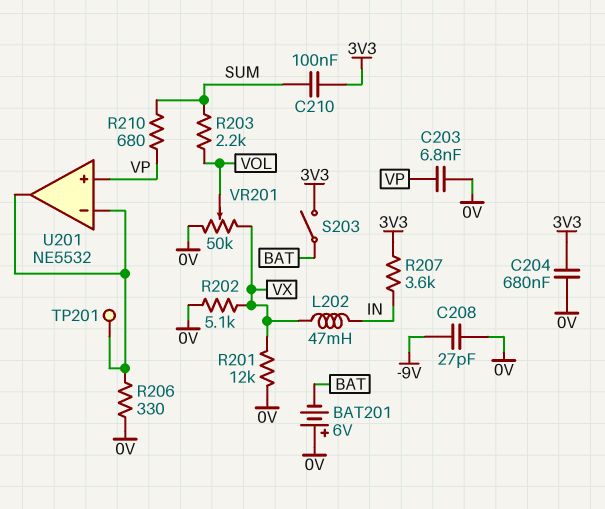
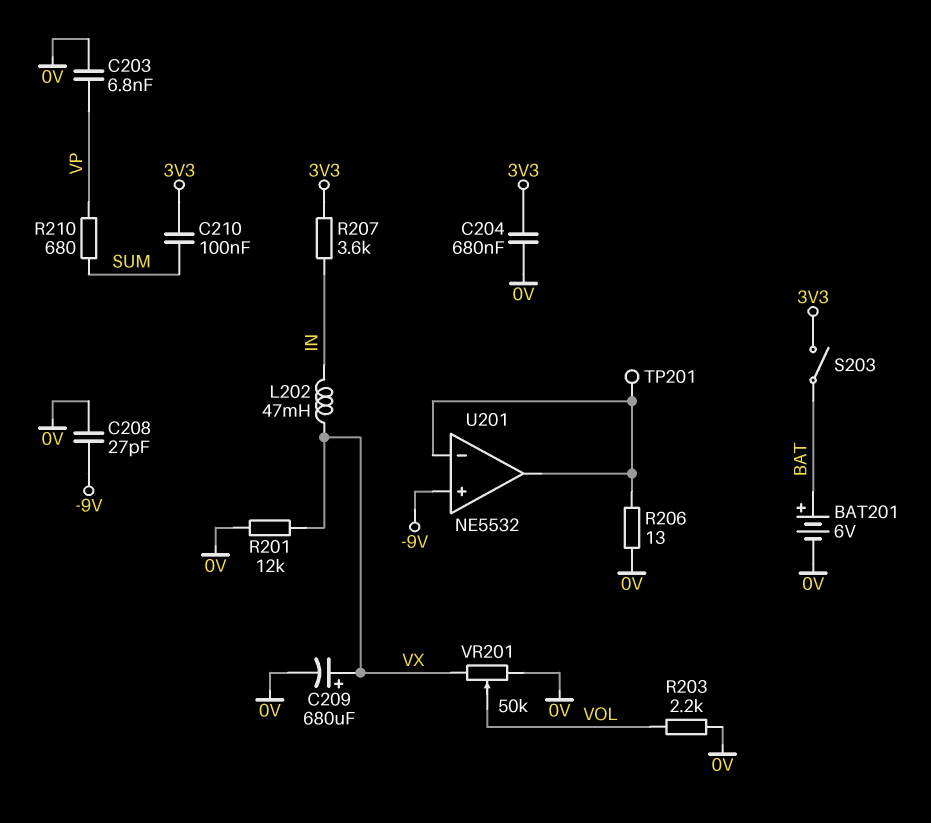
BAT201: 6V (plus 0V, minus BAT) -> 6V (plus BAT, minus 0V)
C209: none -> 680uF (plus VX, minus 0V)
R202: 5.1k (0V, VX) -> none
R203: 2.2k (SUM, VOL) -> 2.2k (0V, VOL)
R206: 330 (0V, U201/in-) -> 13 (0V, U201/in-)
U201 pin in+: VP -> -9V

